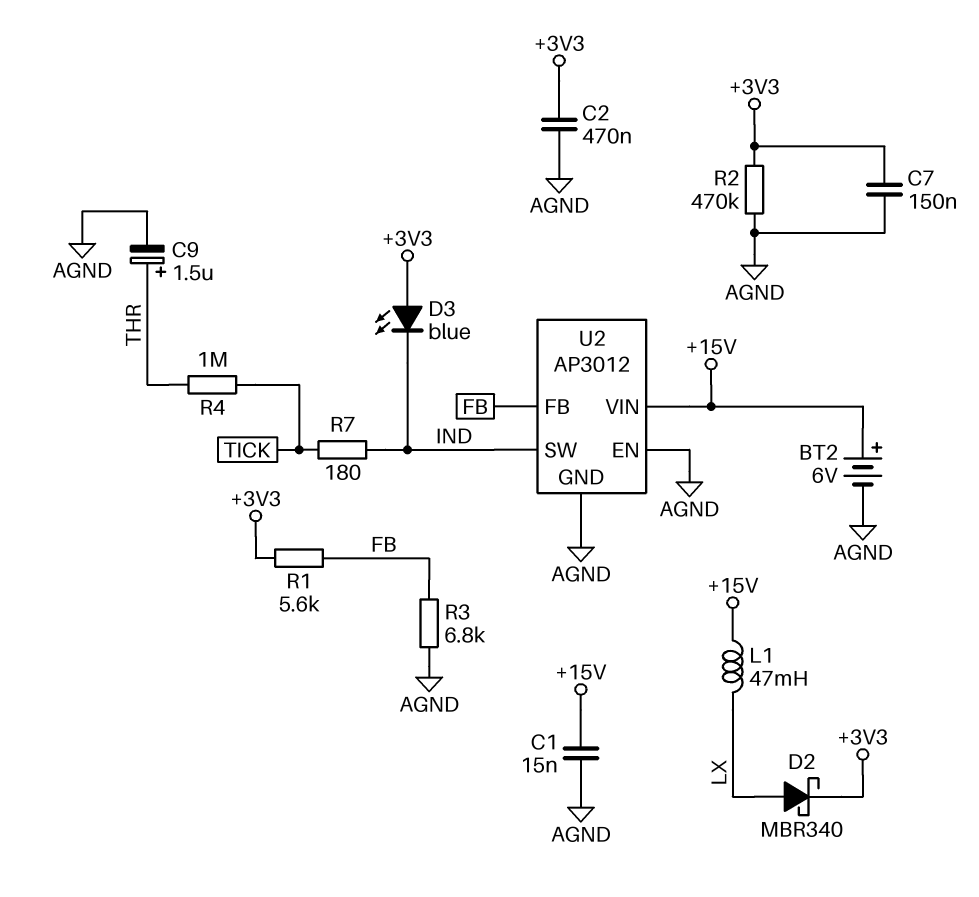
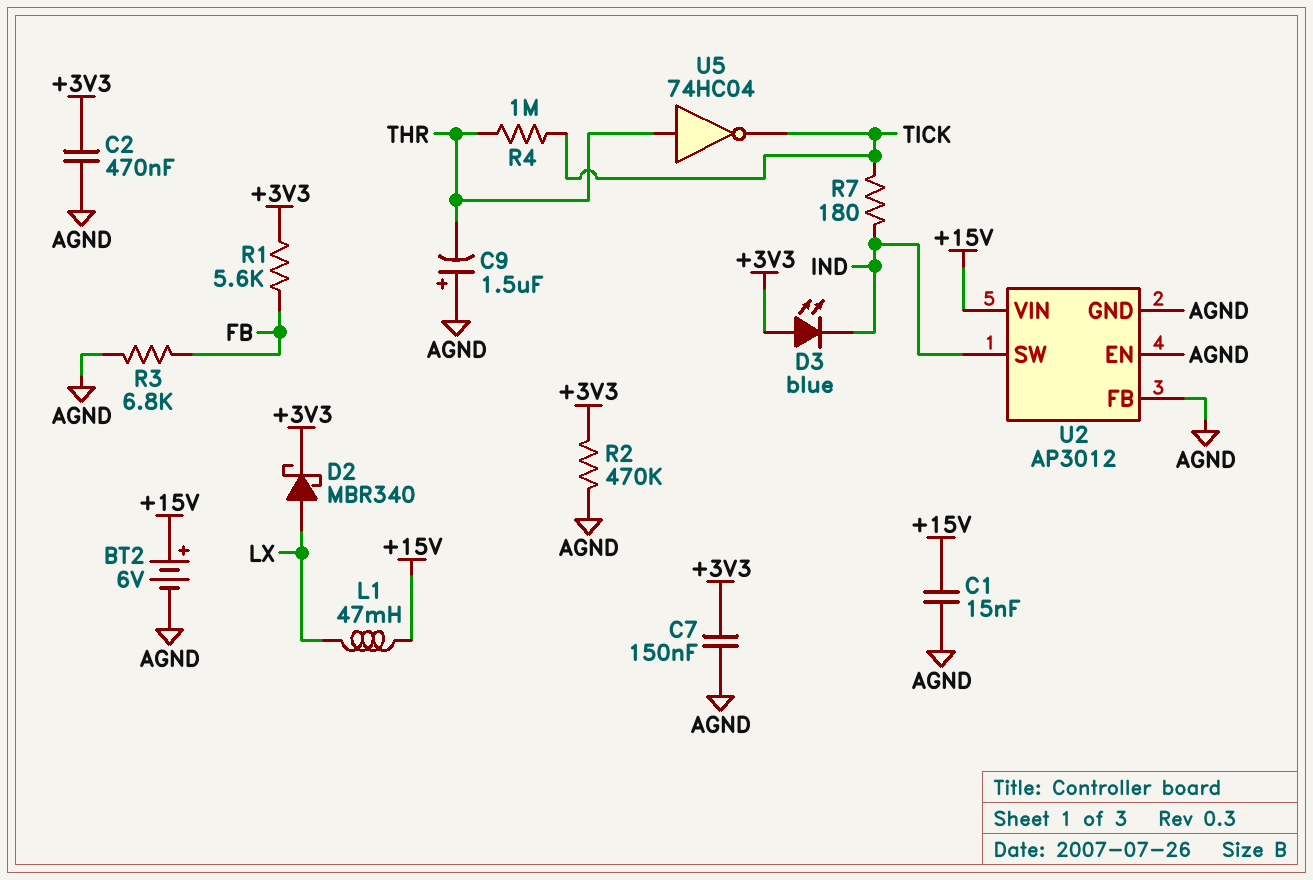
C9: 1.5uF (plus THR, minus AGND) -> 1.5uF (plus AGND, minus THR)
U2 pin FB: FB -> AGND
U5: none -> NOT 74HC04 (in THR, out TICK)

